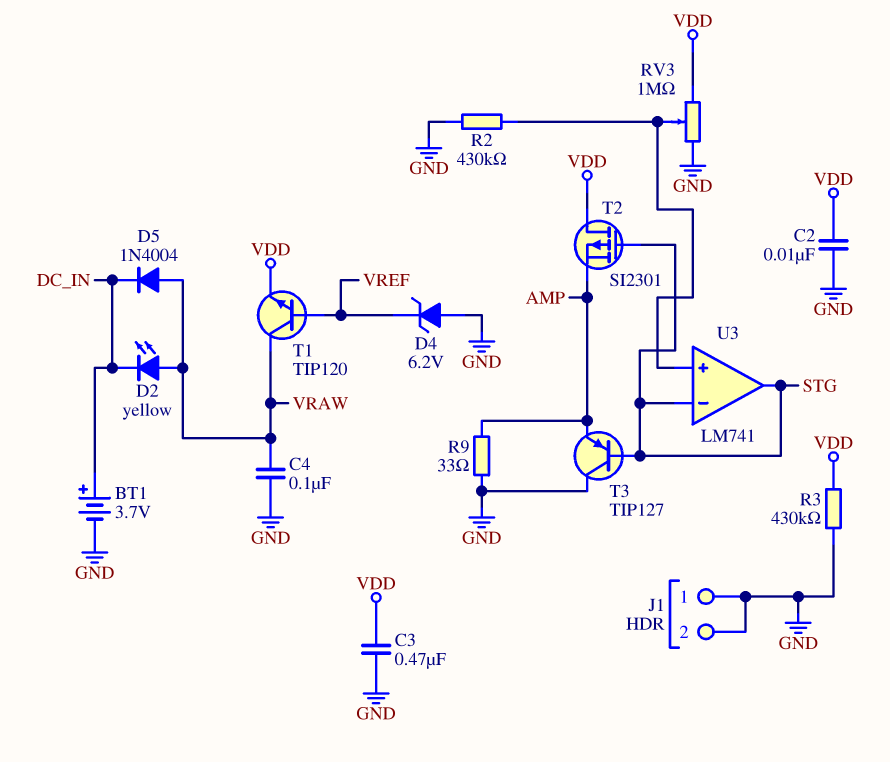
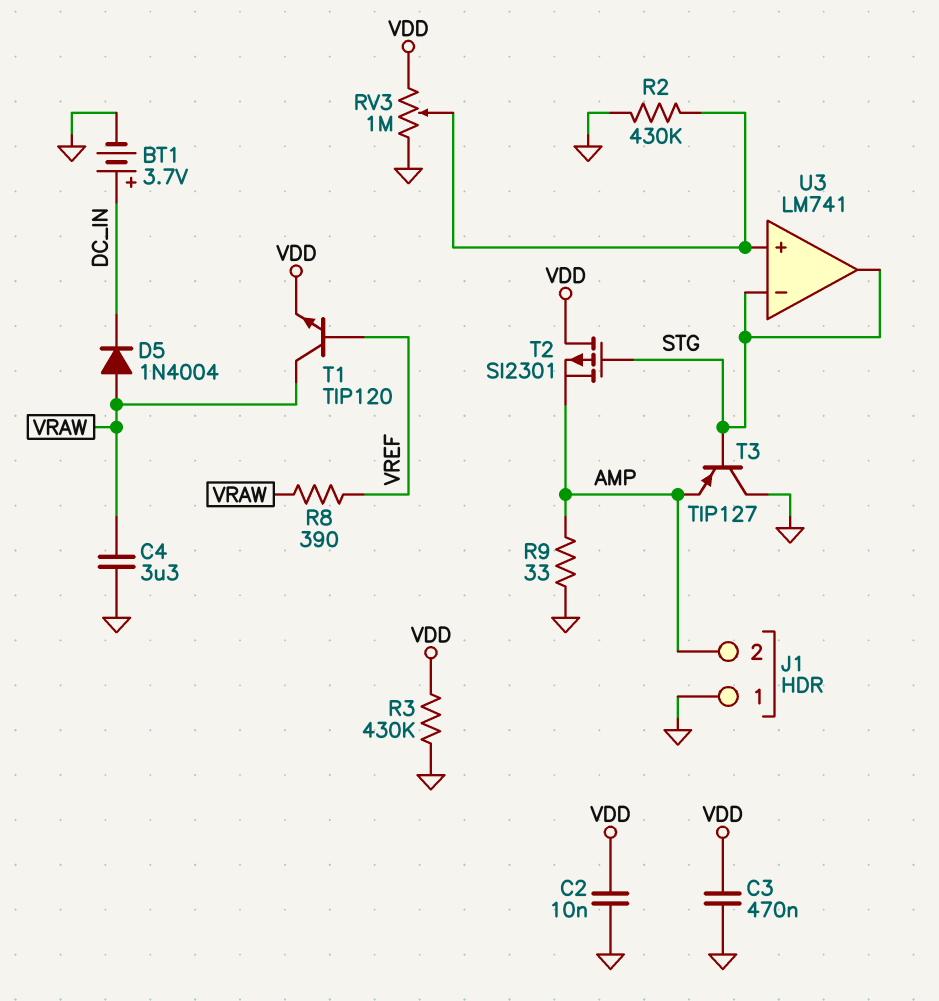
C4: 100nF (GND, VRAW) -> 3.3uF (GND, VRAW)
D2: LED yellow (A VRAW, K DC_IN) -> none
D4: zener 6.2V (A GND, K VREF) -> none
J1 pin 2: GND -> AMP
R8: none -> 390 (VRAW, VREF)

